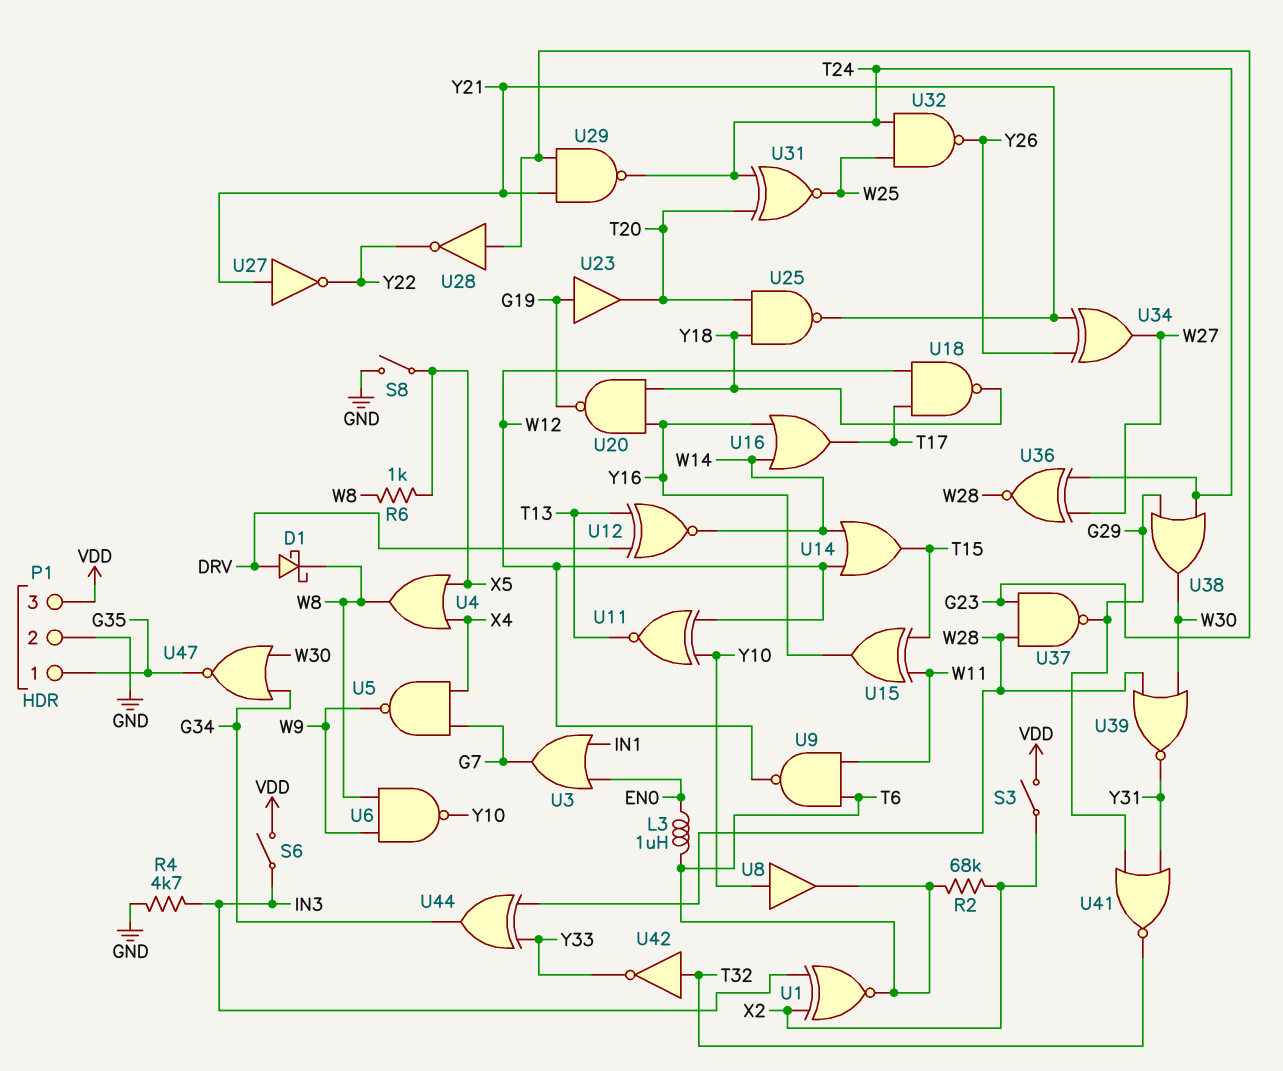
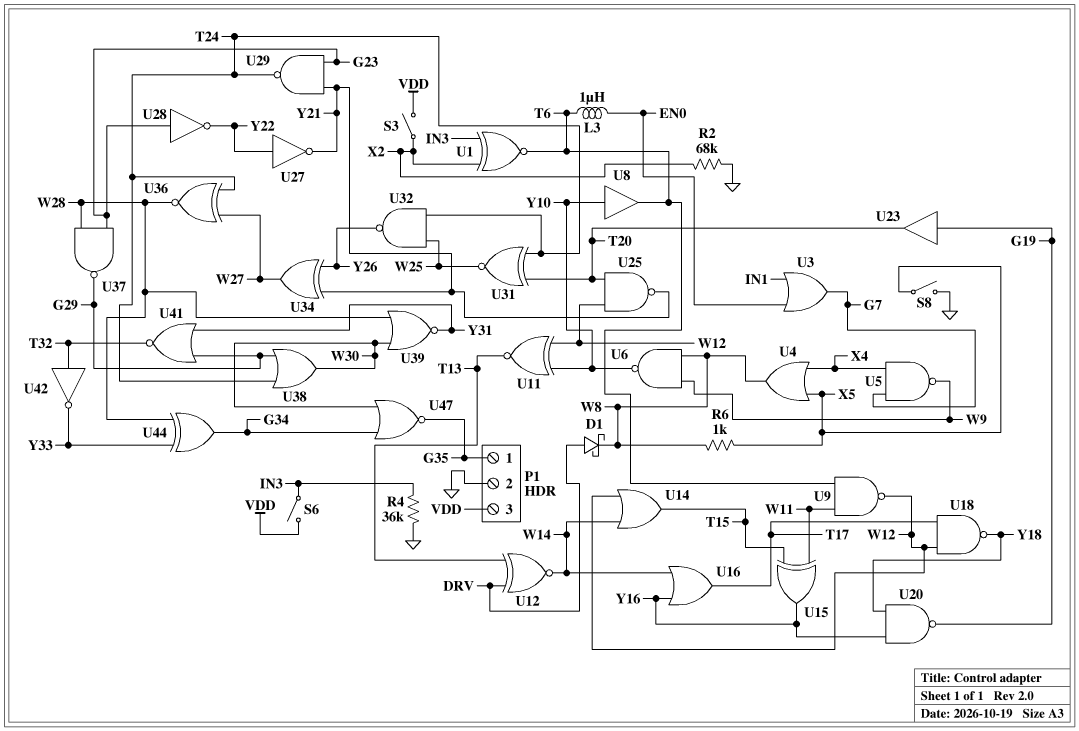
R2: 68k (T6, X2) -> 68k (GND, X2)
R4: 4.7k (GND, IN3) -> 36k (GND, IN3)
U25: NAND (in T20, in Y18, out Y21) -> NAND (in T20, in W12, out Y21)
U27: NOT (in Y21, out Y22) -> NOT (in Y22, out Y21)

